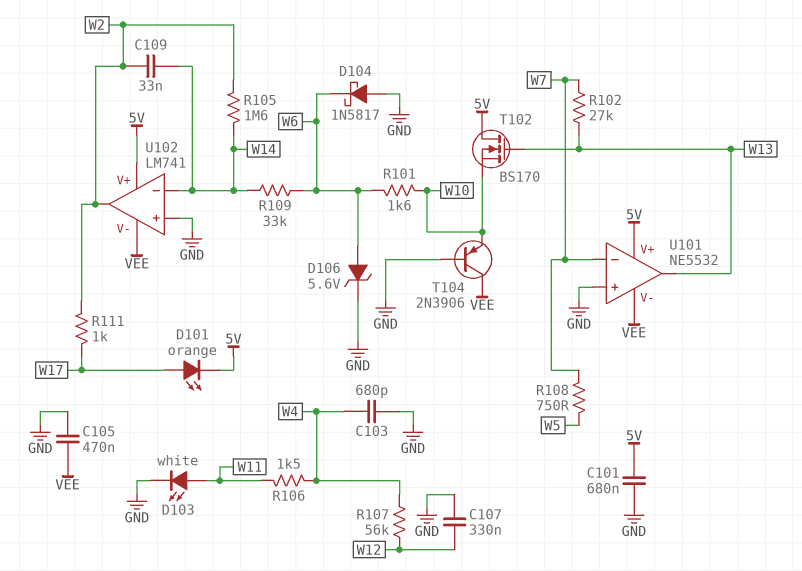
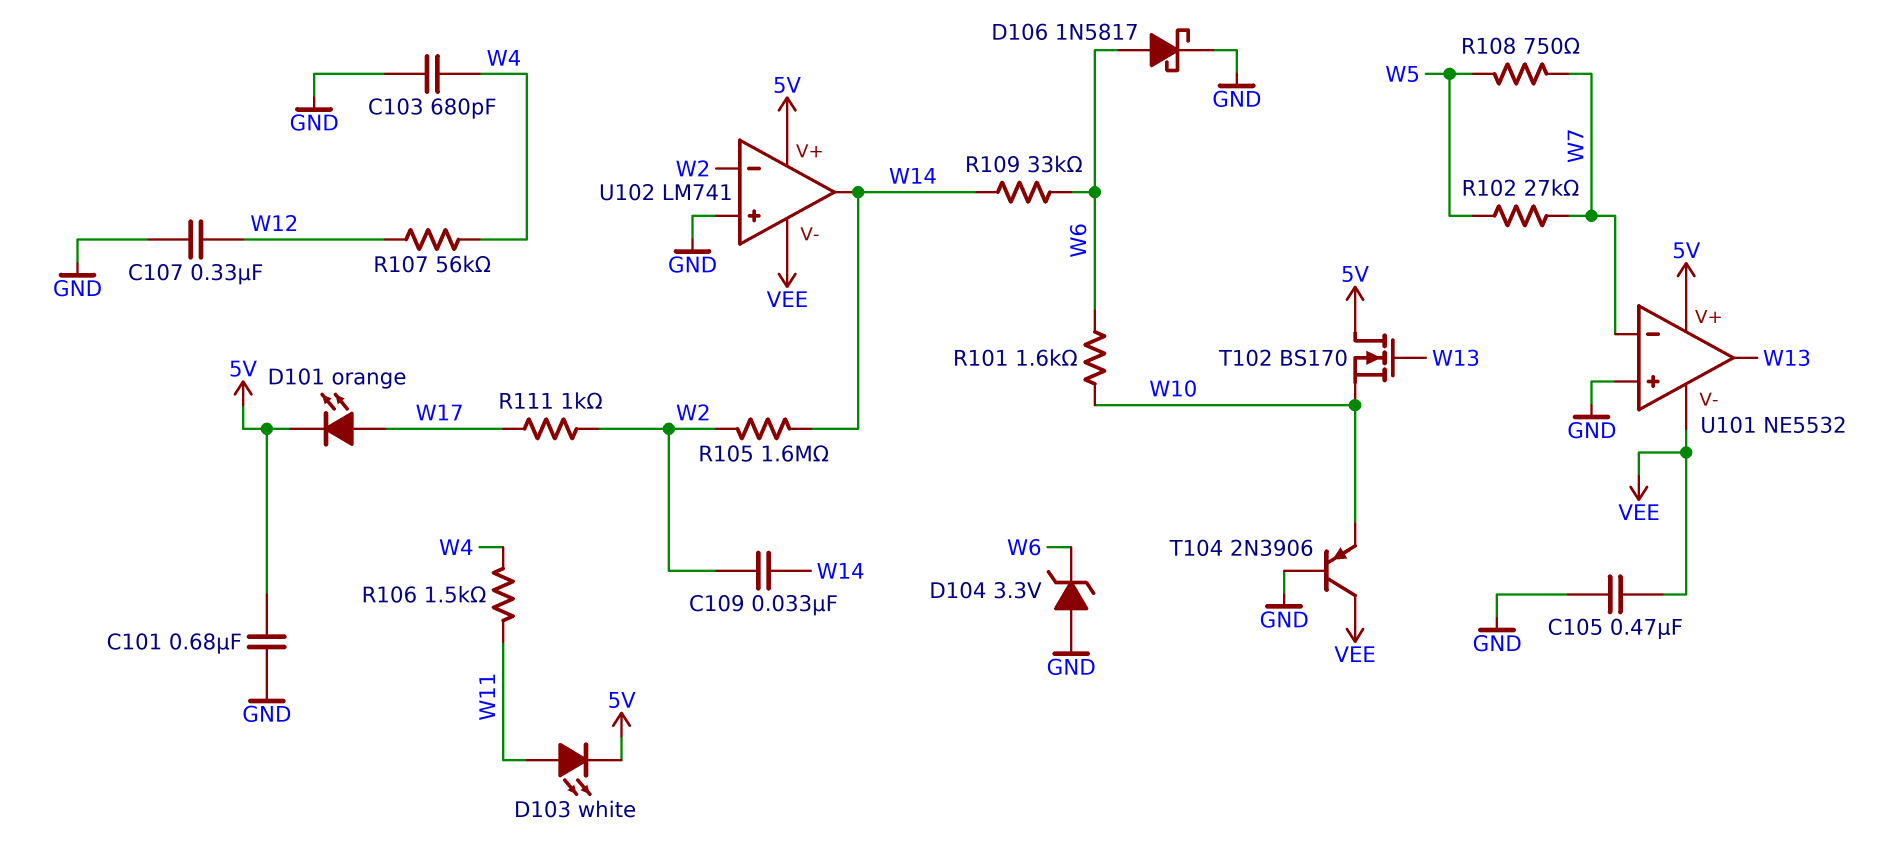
D103: LED white (A W11, K GND) -> LED white (A W11, K 5V)
D104: schottky 1N5817 (A GND, K W6) -> zener 3.3V (A GND, K W6)
D106: zener 5.6V (A W6, K GND) -> schottky 1N5817 (A W6, K GND)
R102: 27k (W7, W13) -> 27k (W5, W7)
U102 pin in-: W14 -> W2
U102 pin out: W2 -> W14

